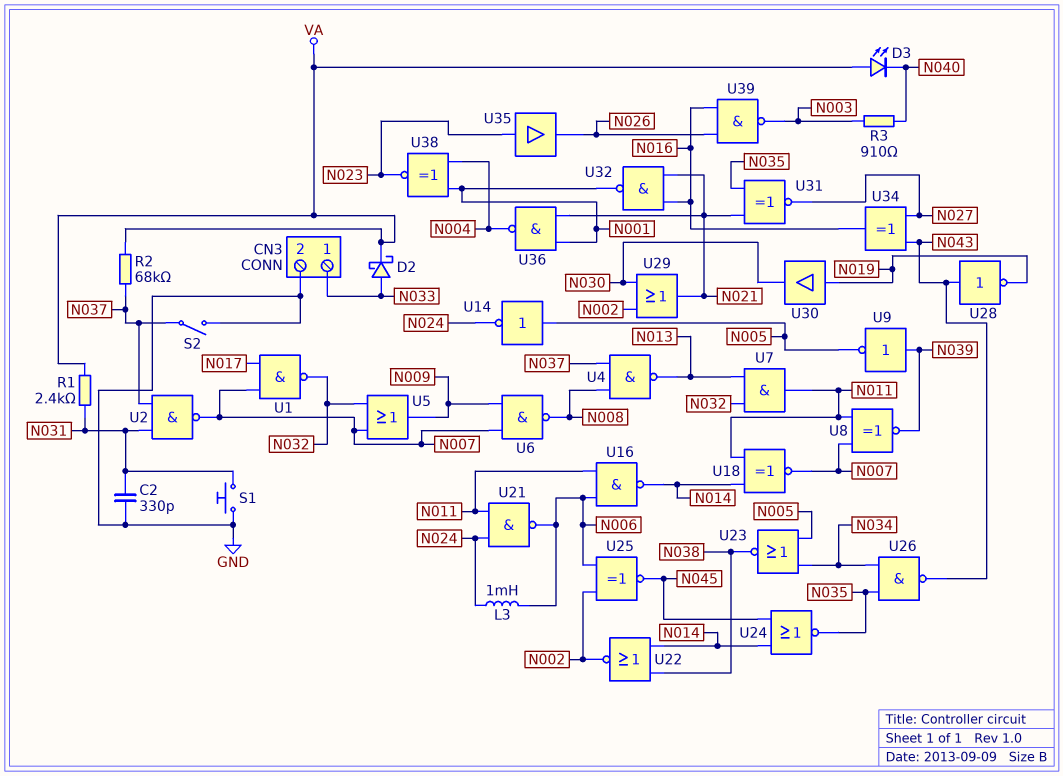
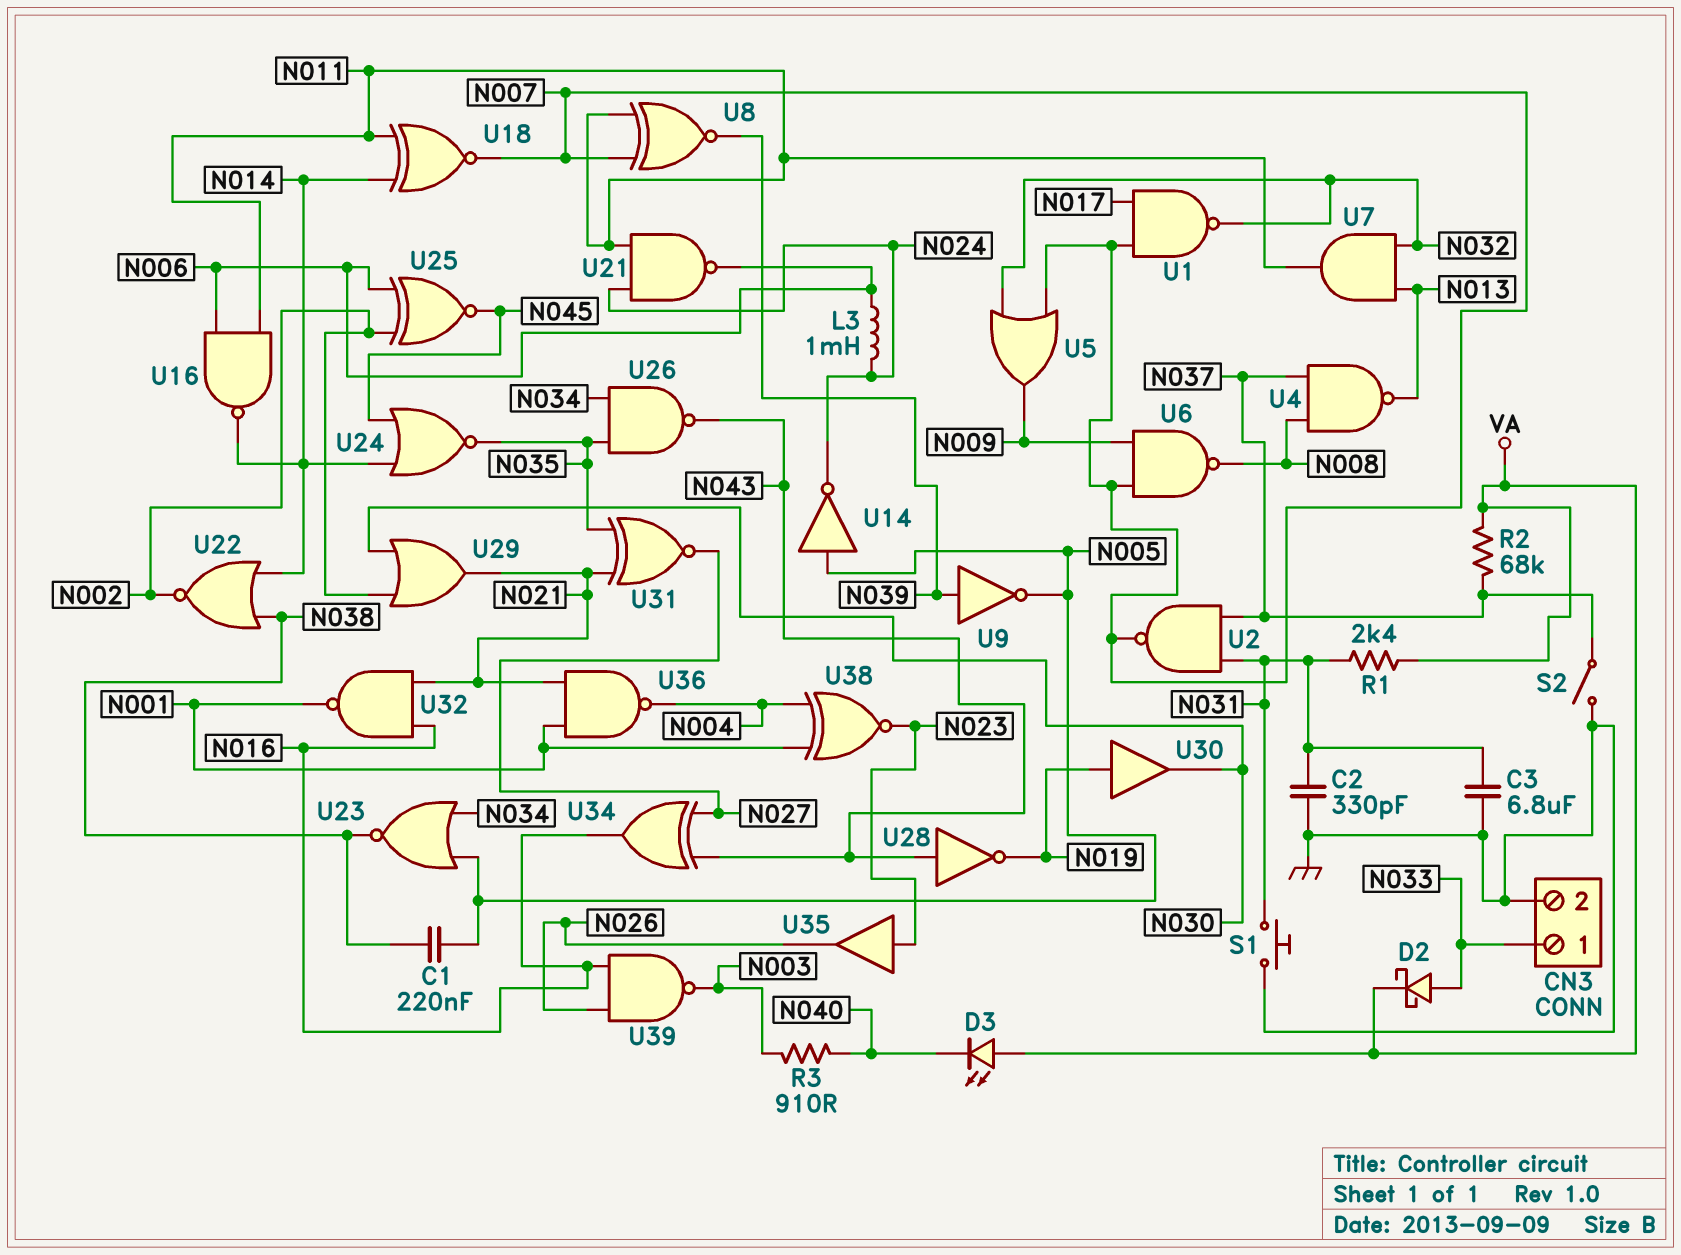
C1: none -> 220nF (N005, N038)
C3: none -> 6.8uF (GND, N031)

